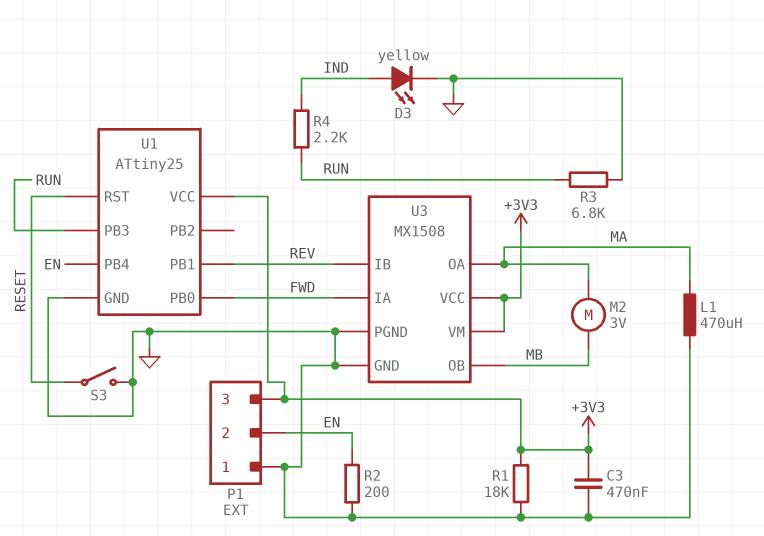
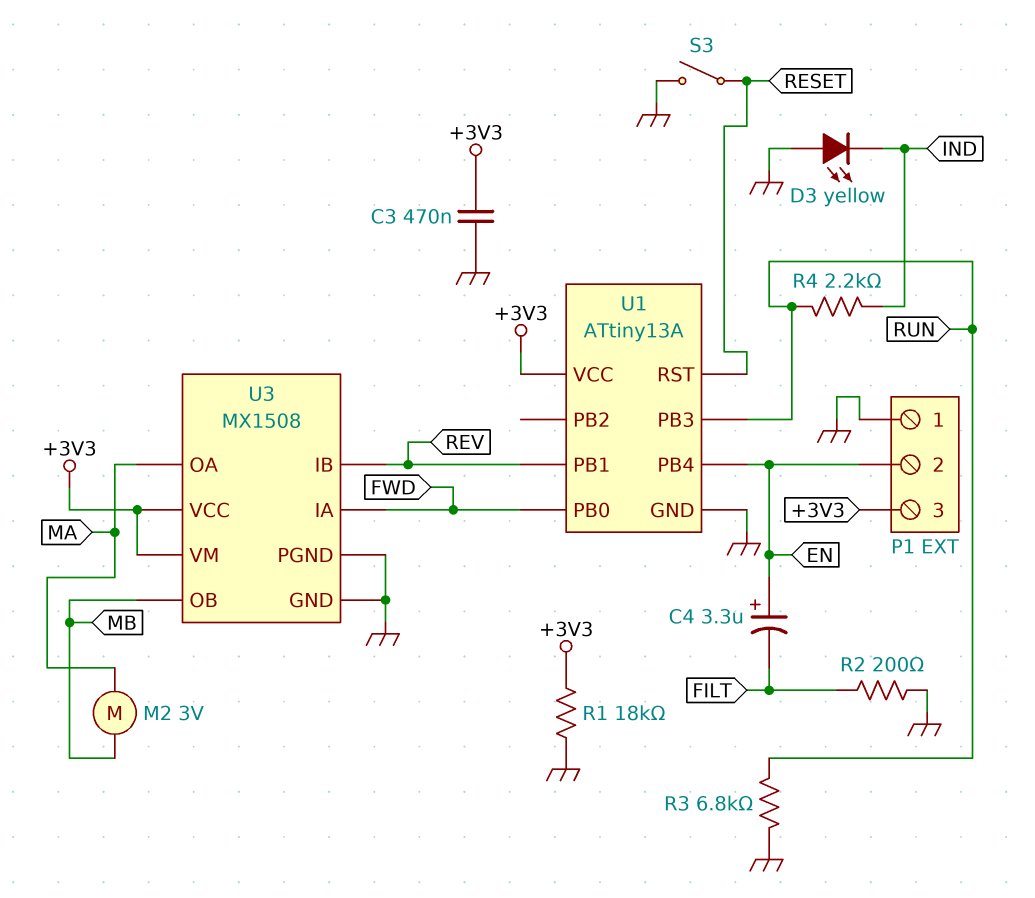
C4: none -> 3.3uF (plus EN, minus FILT)
D3: LED yellow (A IND, K GND) -> LED yellow (A GND, K IND)
L1: 470uH (GND, MA) -> none
R2: 200 (EN, GND) -> 200 (FILT, GND)
U1: ATtiny25 -> ATtiny13A

